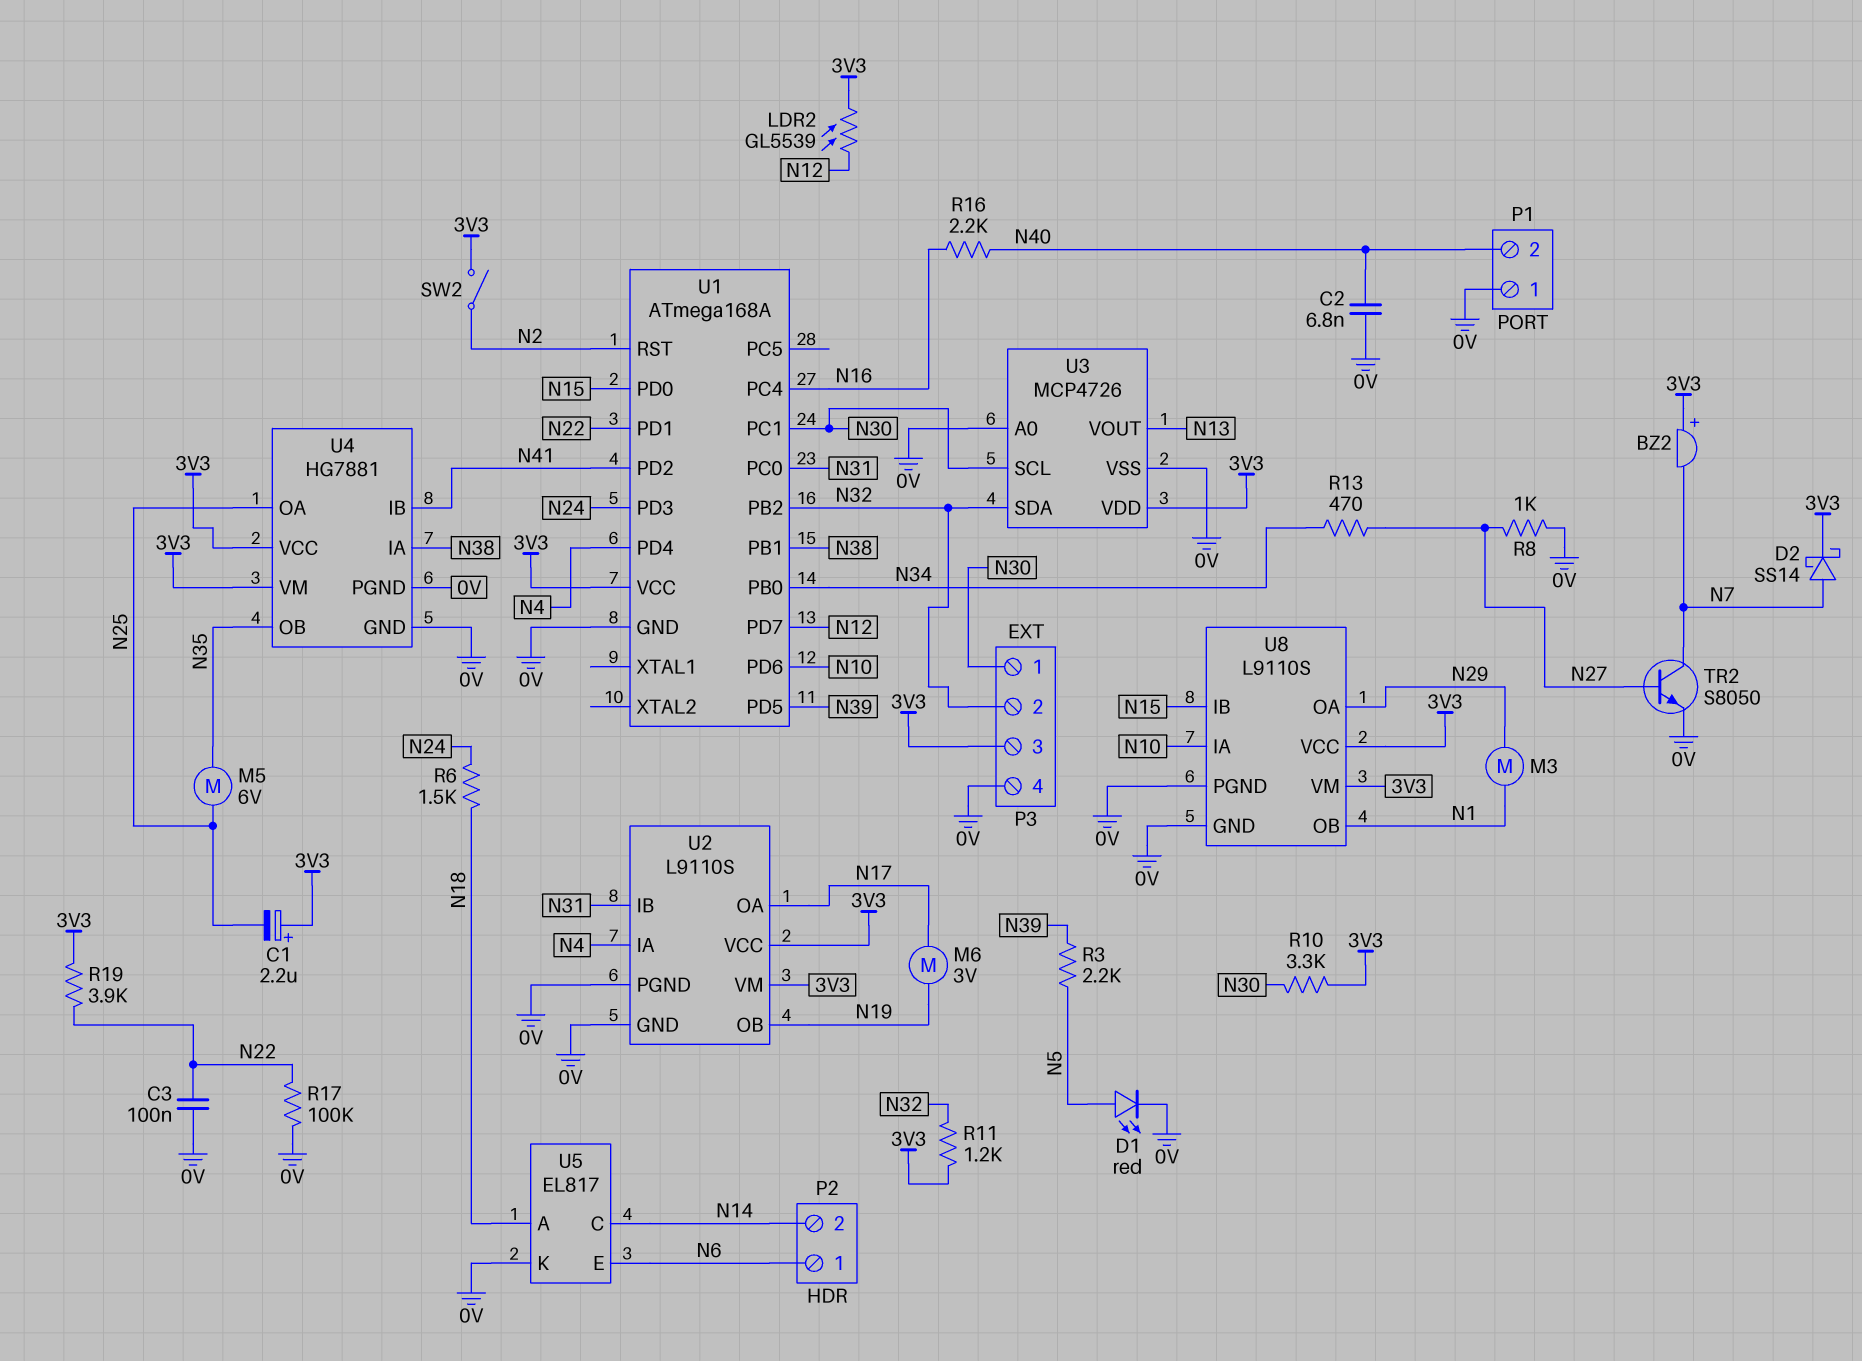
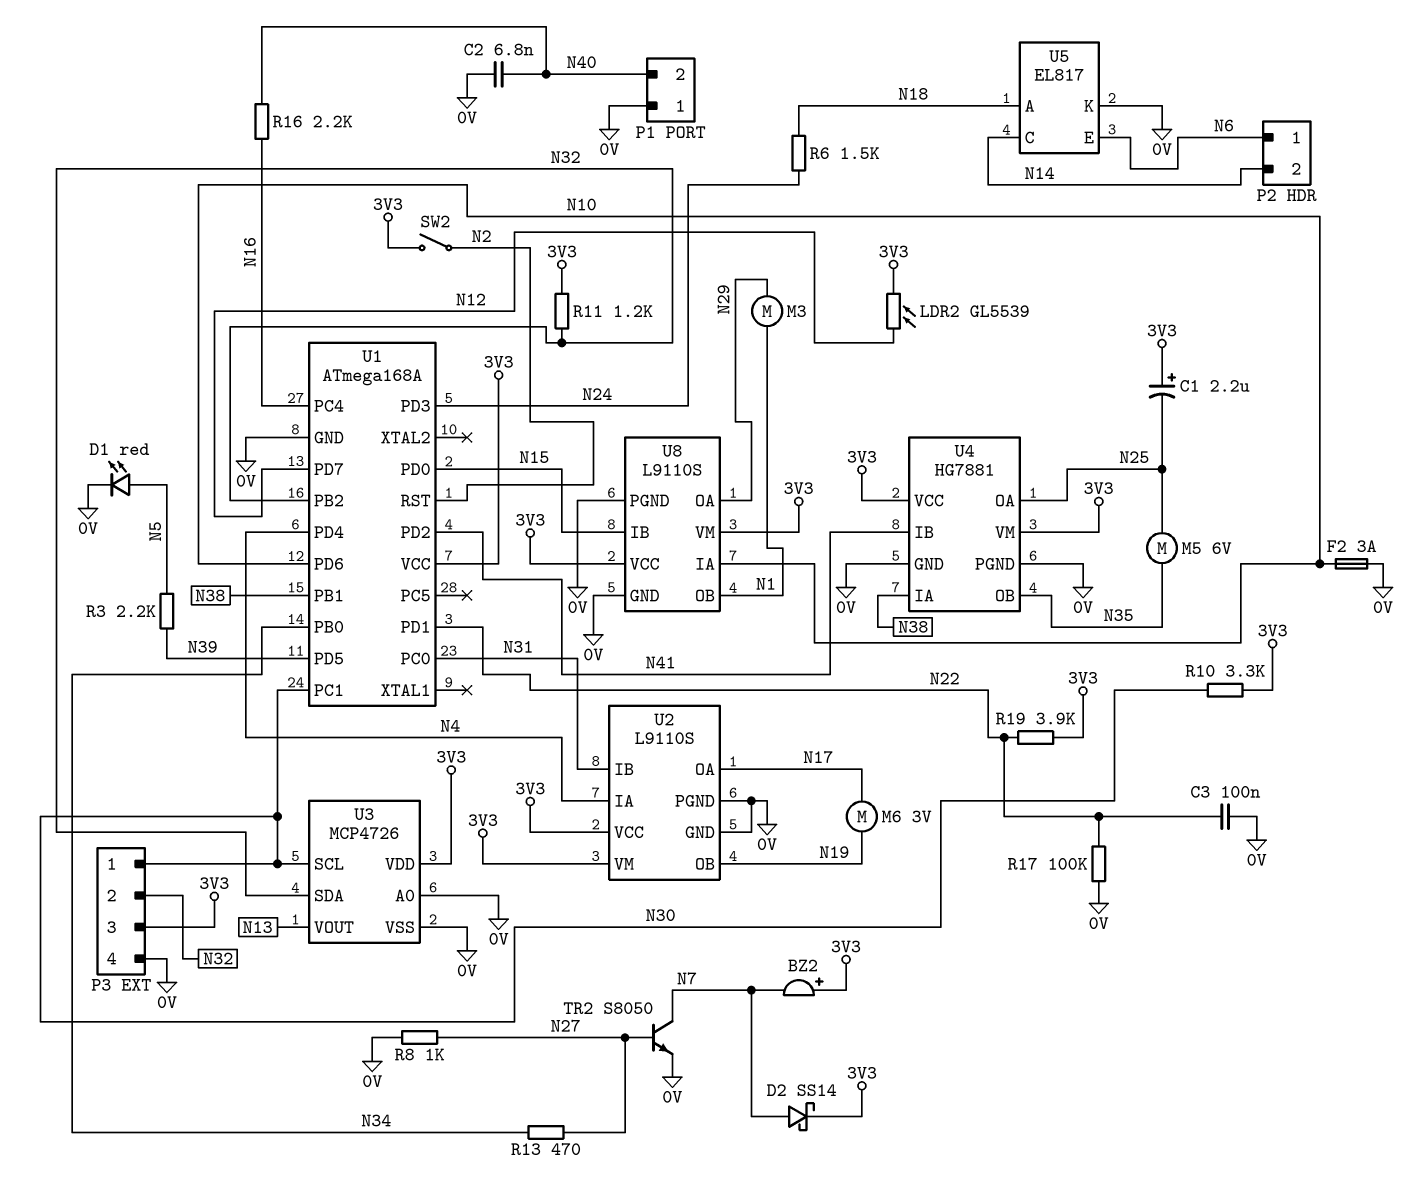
F2: none -> 3A (0V, N10)

